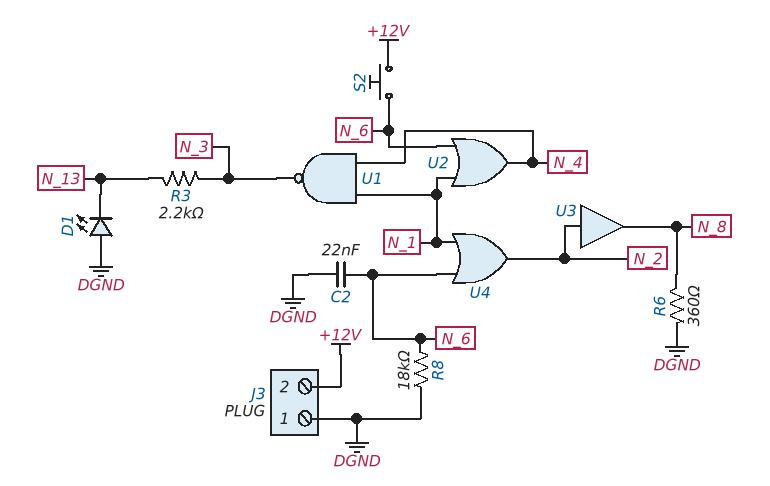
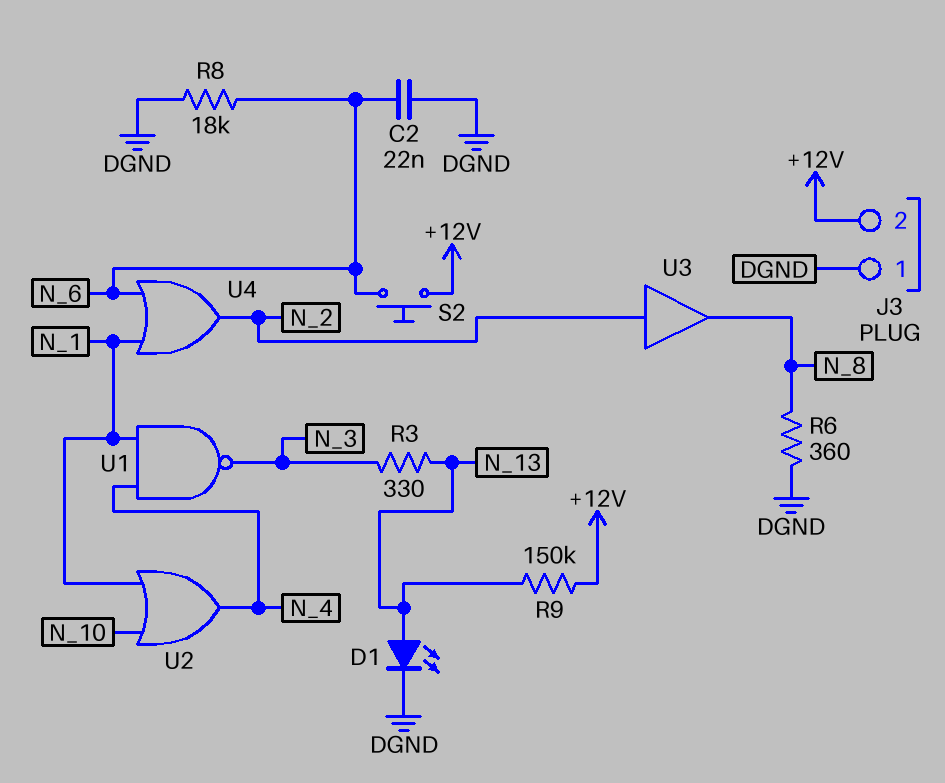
D1: LED (A DGND, K N_13) -> LED (A N_13, K DGND)
R3: 2.2k (N_3, N_13) -> 330 (N_3, N_13)
R9: none -> 150k (+12V, N_13)
U2: OR (in N_1, in N_6, out N_4) -> OR (in N_1, in N_10, out N_4)

